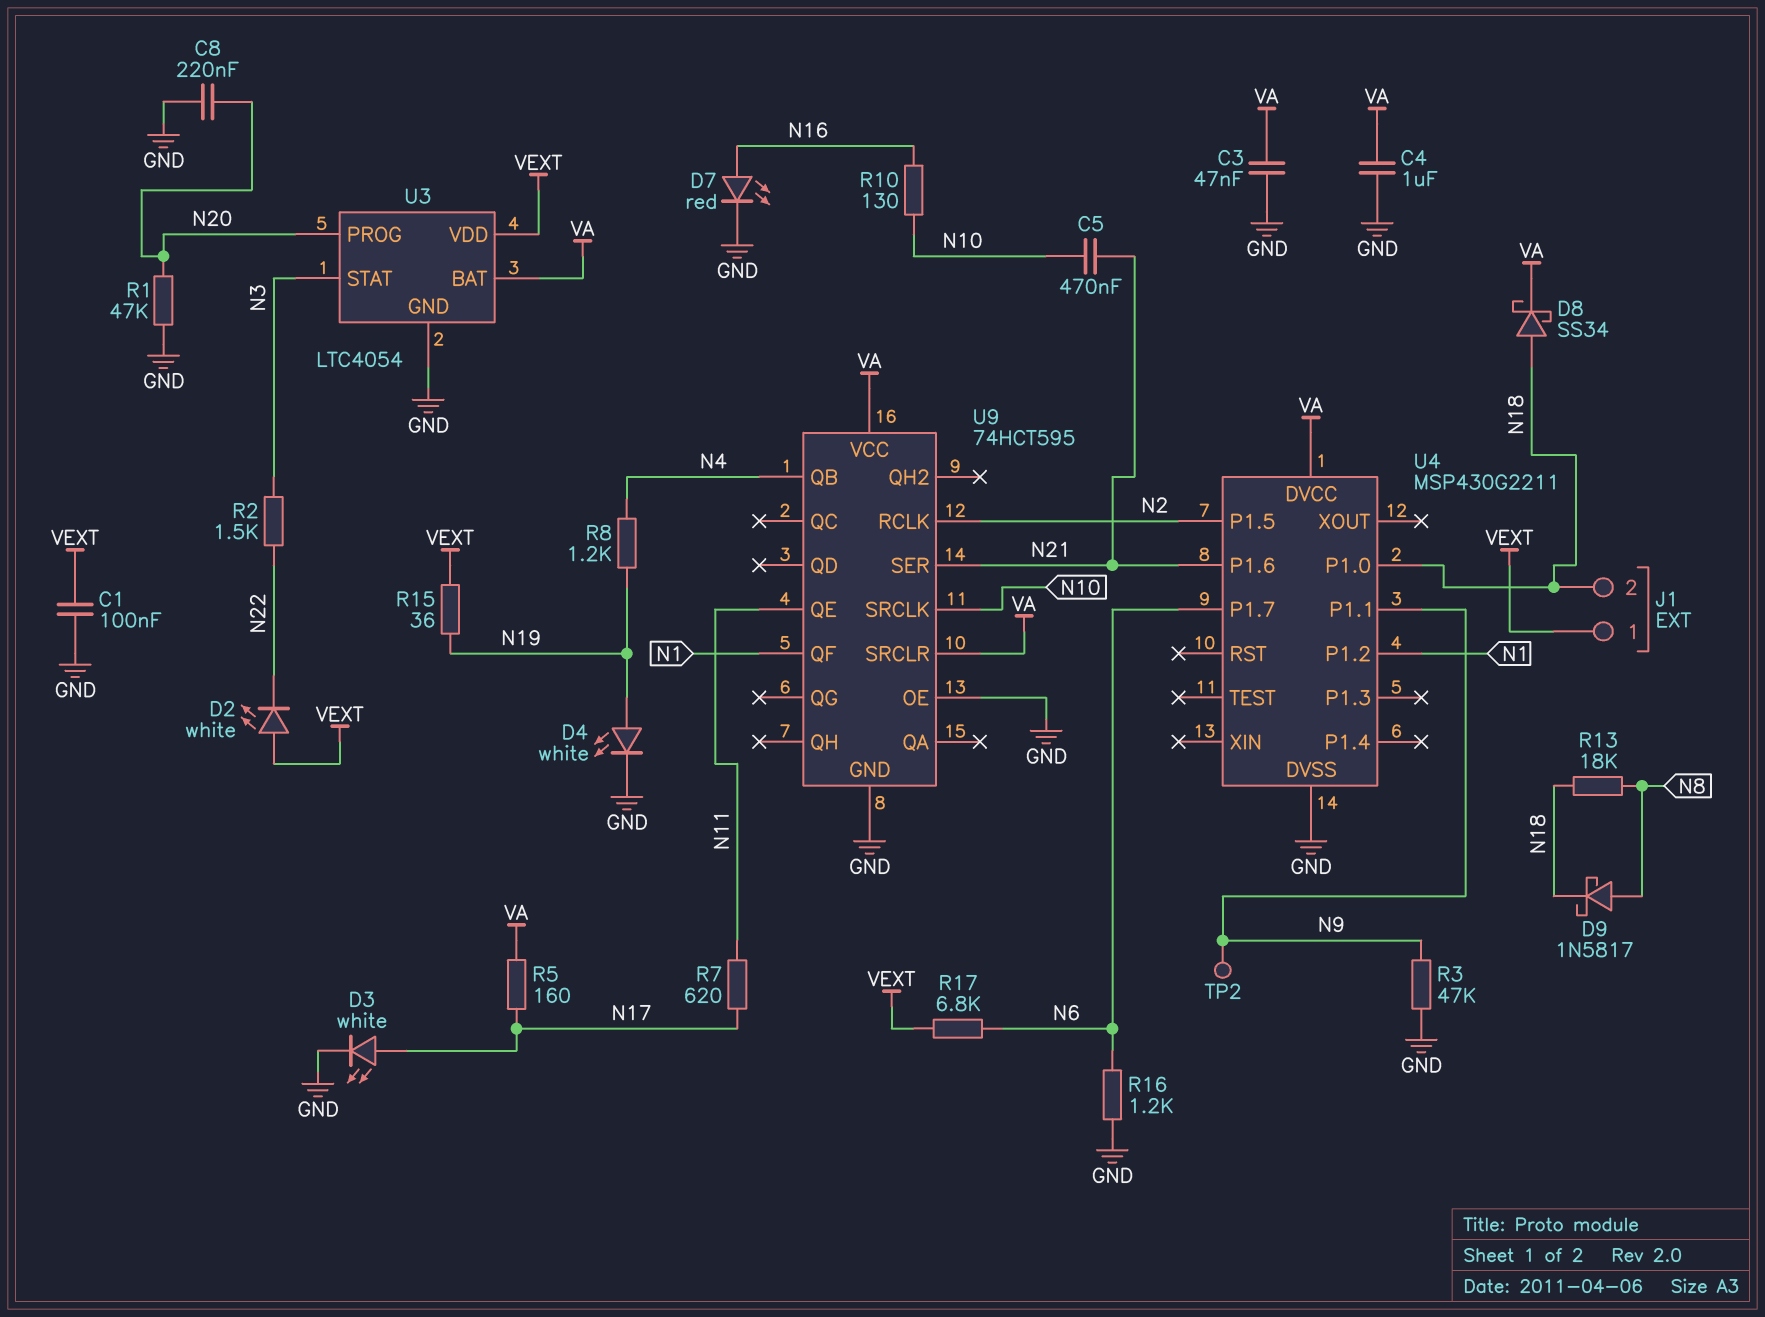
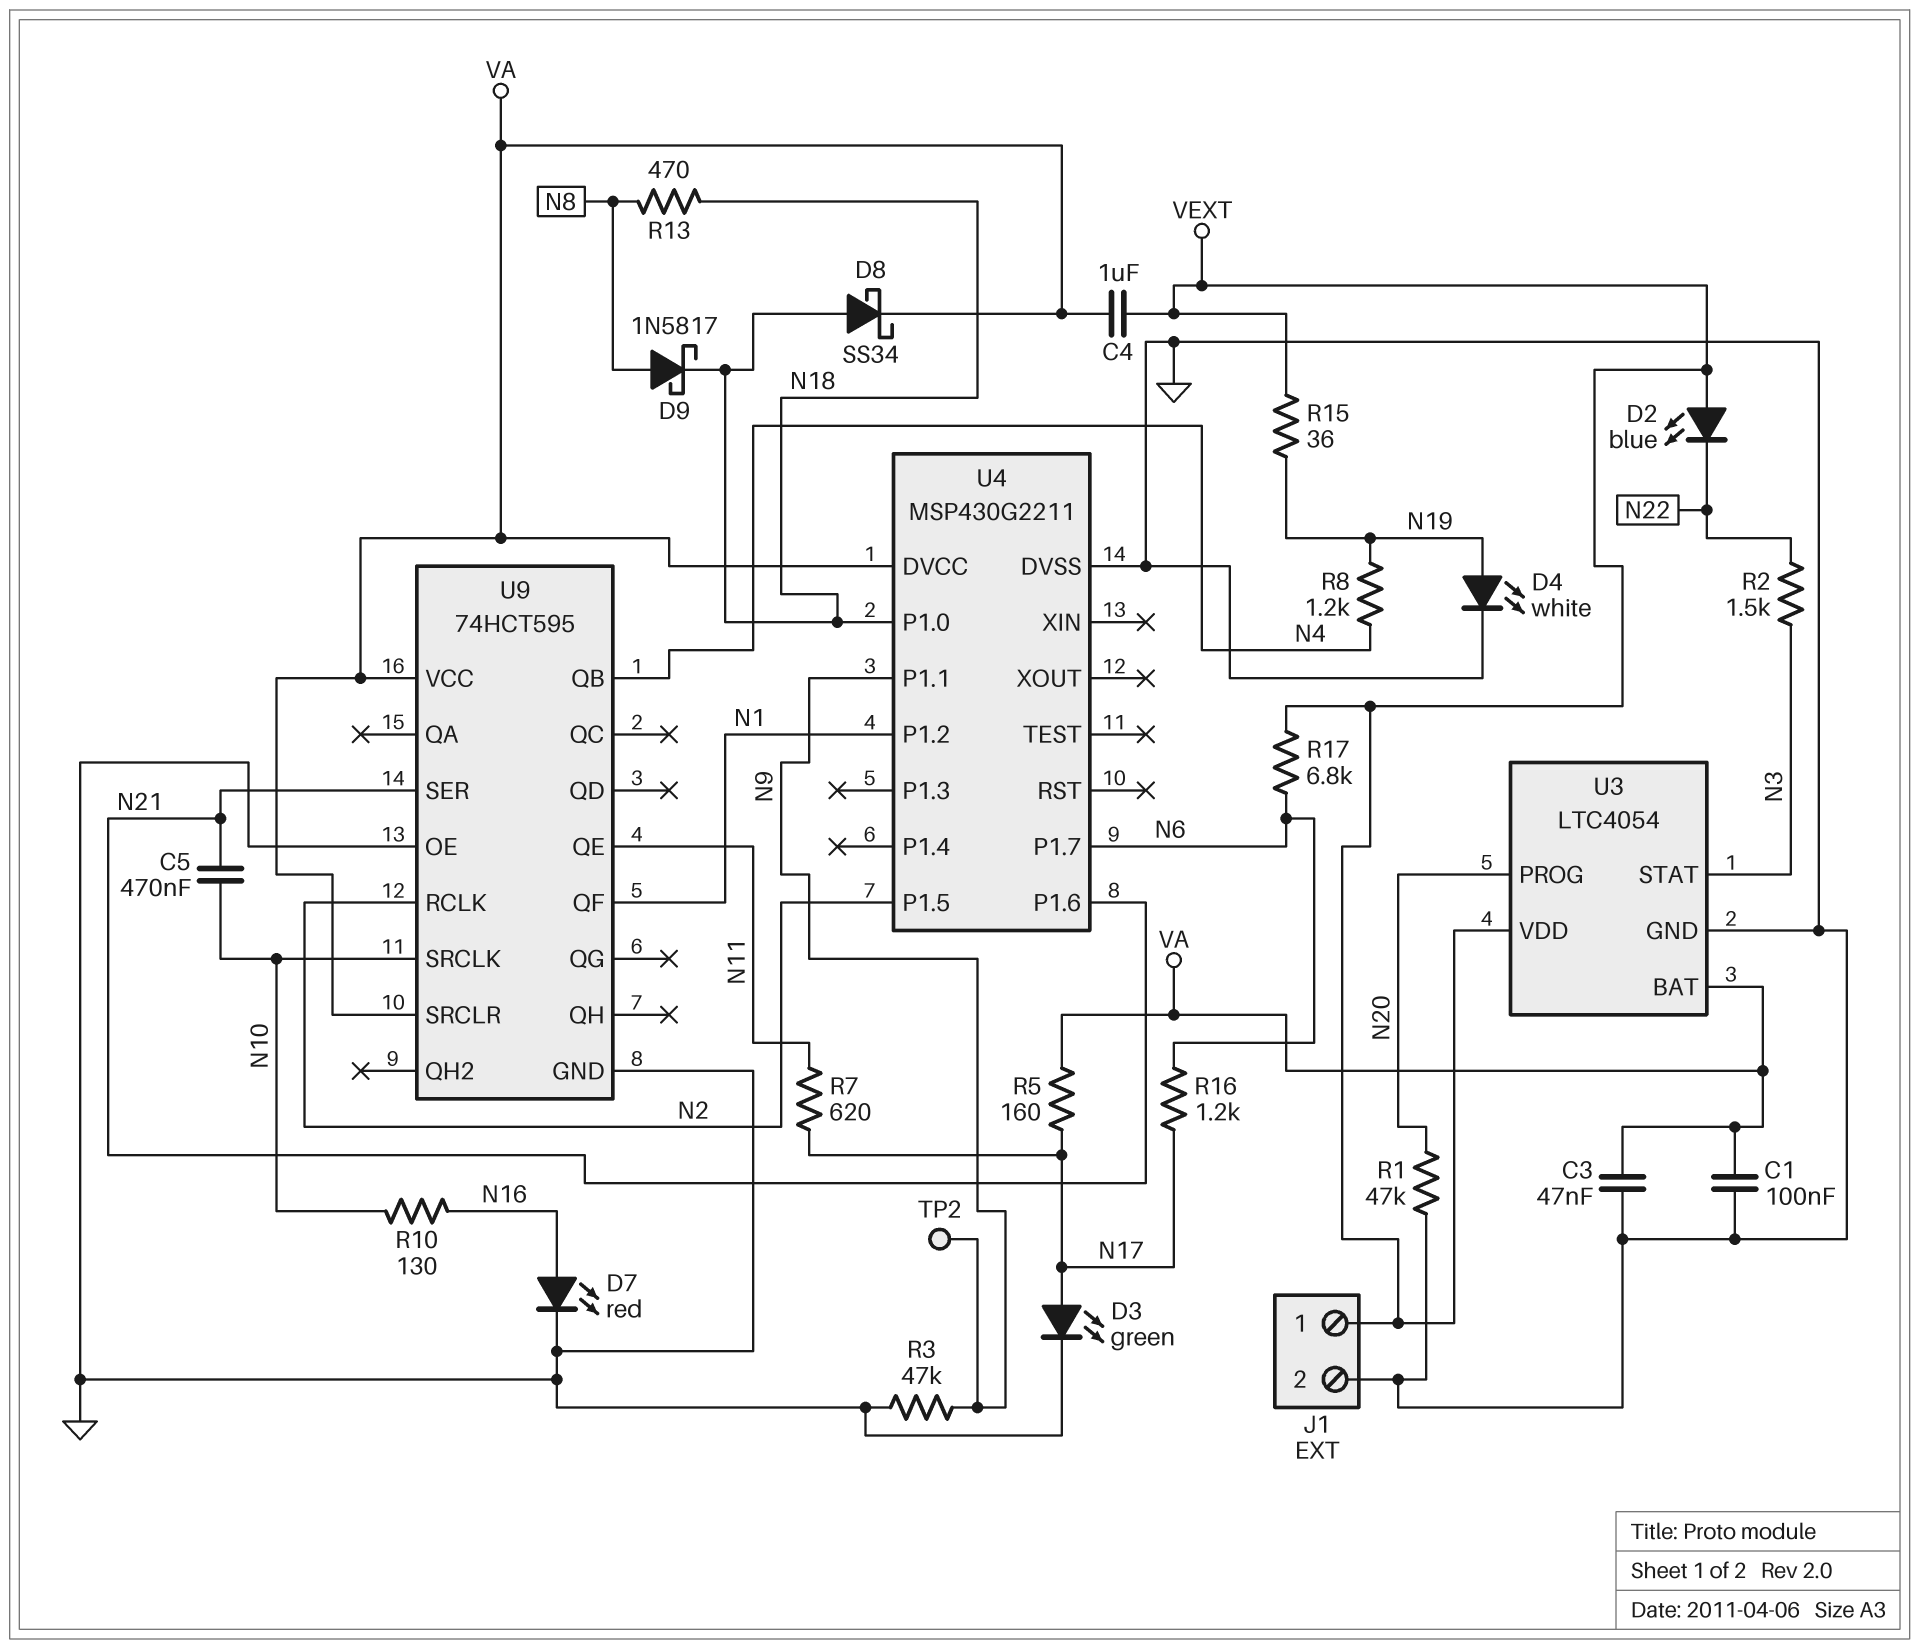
C1: 100nF (GND, VEXT) -> 100nF (GND, VA)
C4: 1uF (GND, VA) -> 1uF (VA, VEXT)
C8: 220nF (GND, N20) -> none
D2: LED white (A VEXT, K N22) -> LED blue (A VEXT, K N22)
D3: LED white (A N17, K GND) -> LED green (A N17, K GND)
J1 pin 2: N18 -> GND
R13: 18k (N8, N18) -> 470 (N8, N18)
R16: 1.2k (GND, N6) -> 1.2k (N6, N17)

